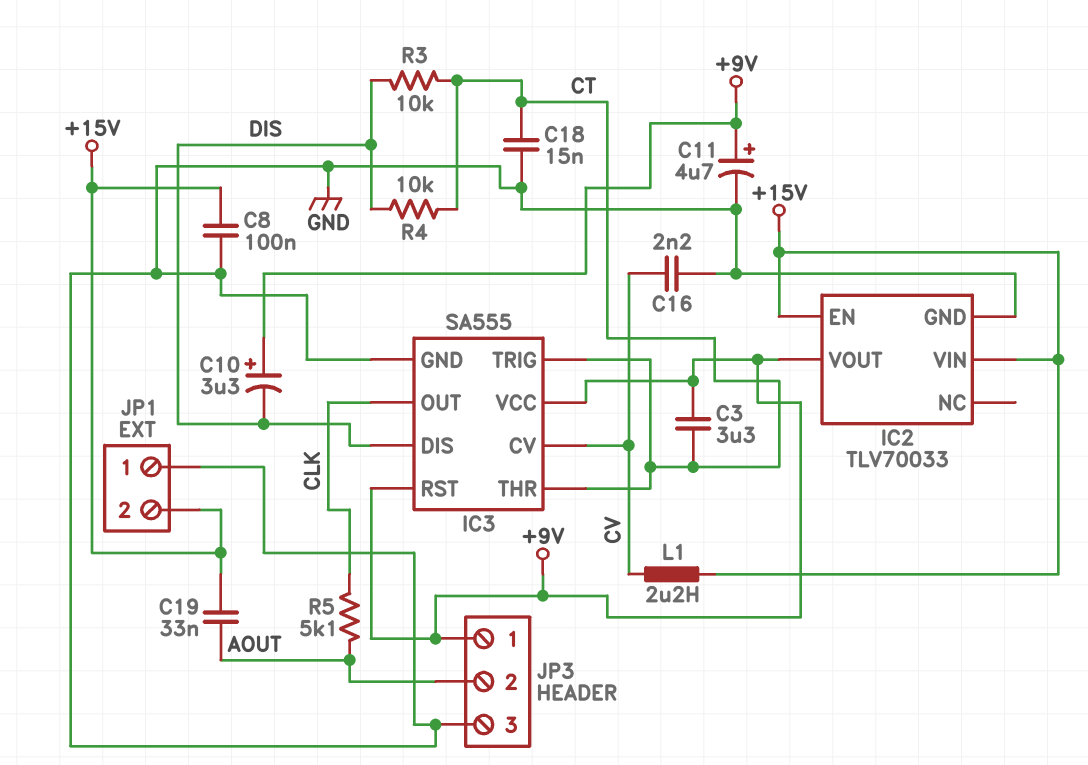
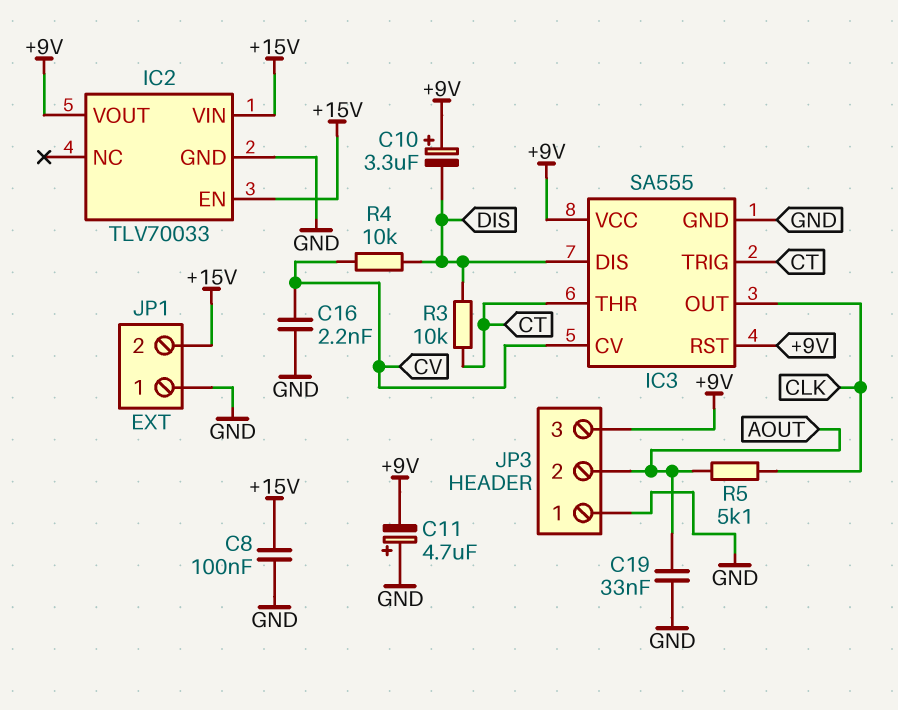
C3: 3.3uF (+9V, CT) -> none
C11: 4.7uF (plus +9V, minus GND) -> 4.7uF (plus GND, minus +9V)
C18: 15nF (CT, GND) -> none
C19: 33nF (+15V, AOUT) -> 33nF (AOUT, GND)
JP3 pin 1: +9V -> GND
JP3 pin 3: GND -> +9V
L1: 2.2uH (+15V, CV) -> none
R4: 10k (CT, DIS) -> 10k (CV, DIS)

